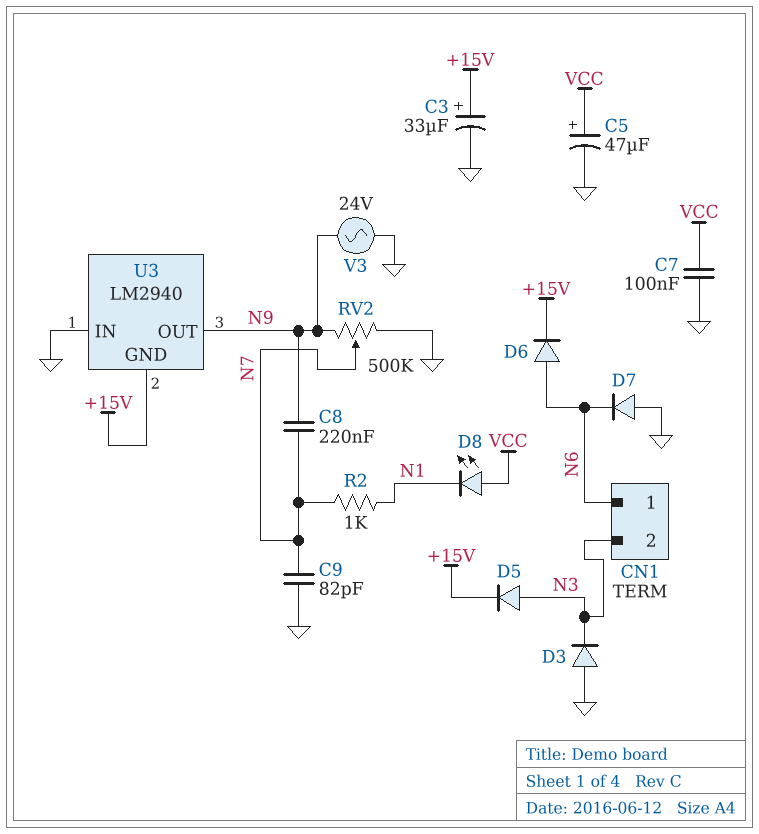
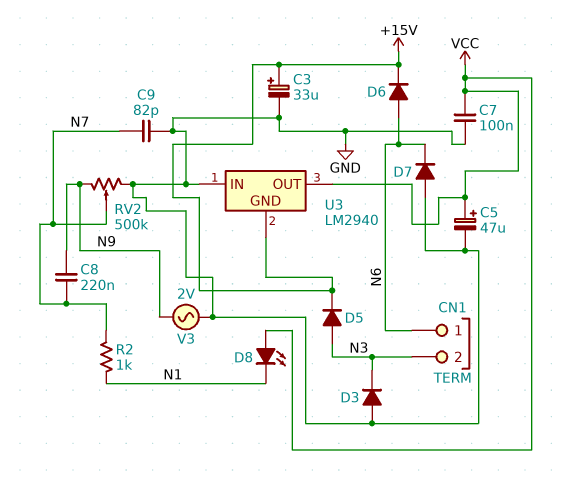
U3 pin OUT: N9 -> VCC
V3: AC 24V (GND, N9) -> AC 2V (GND, N9)

